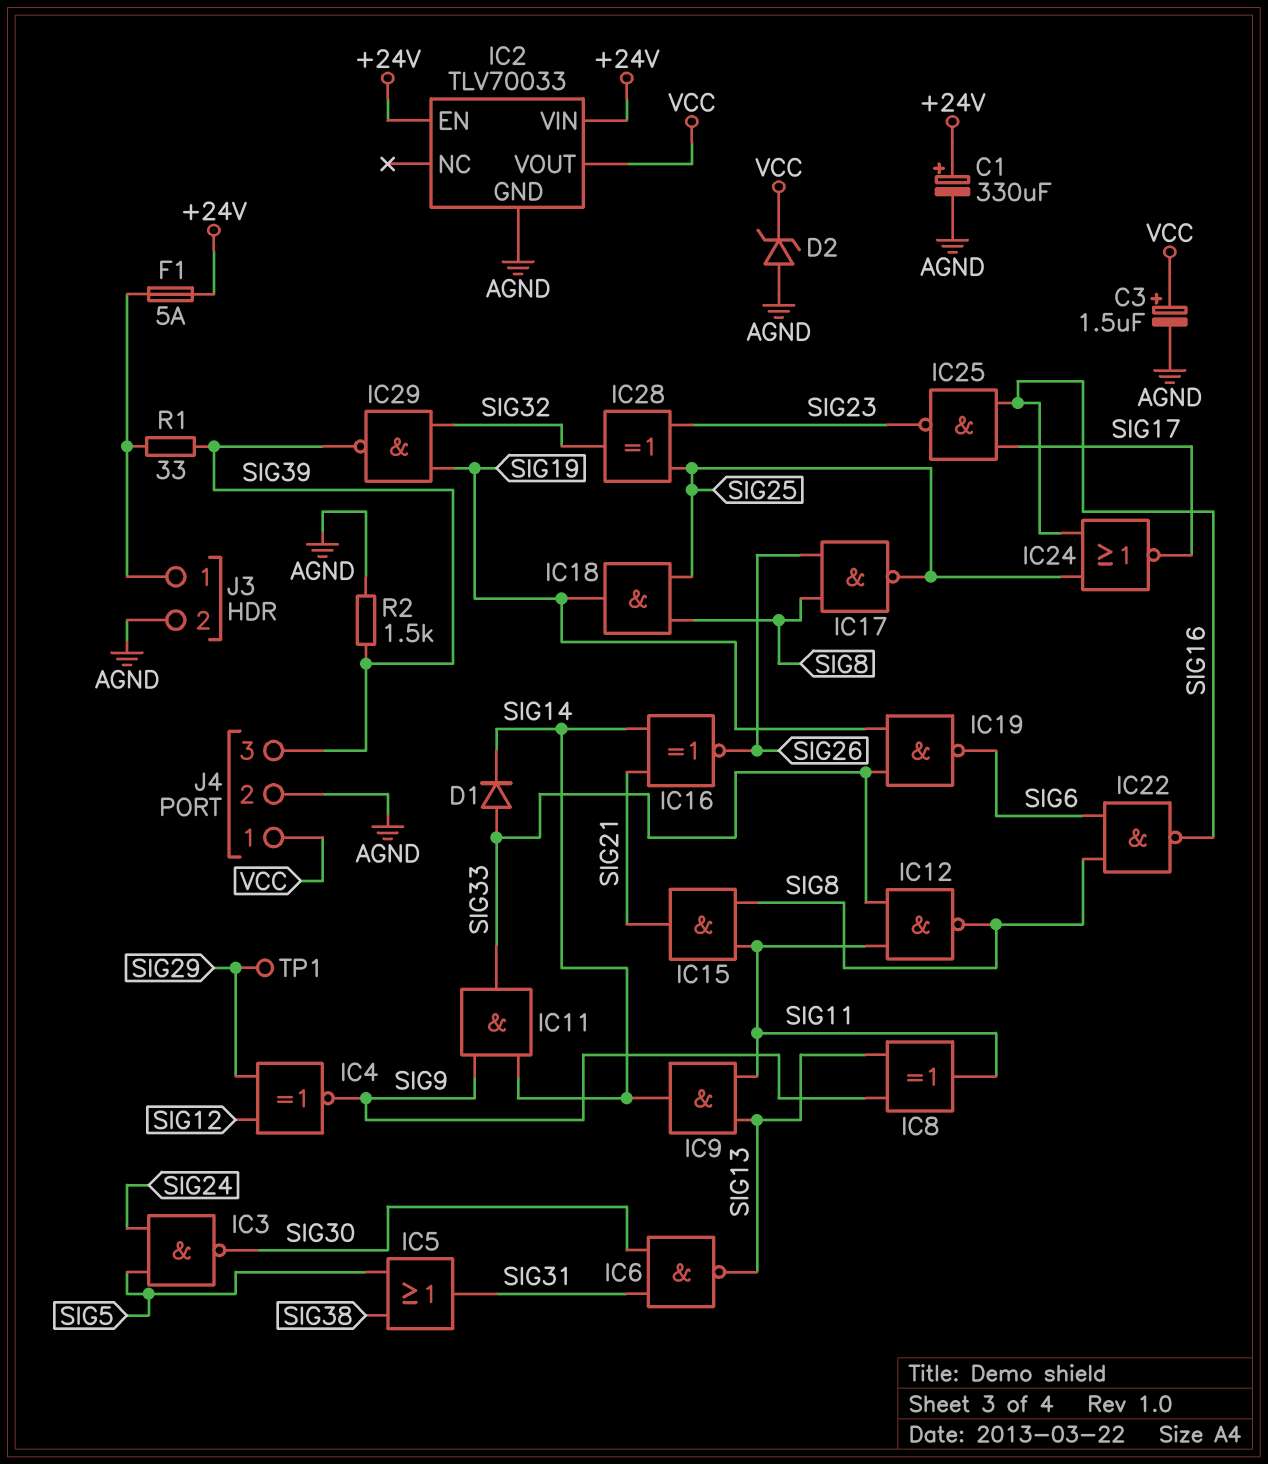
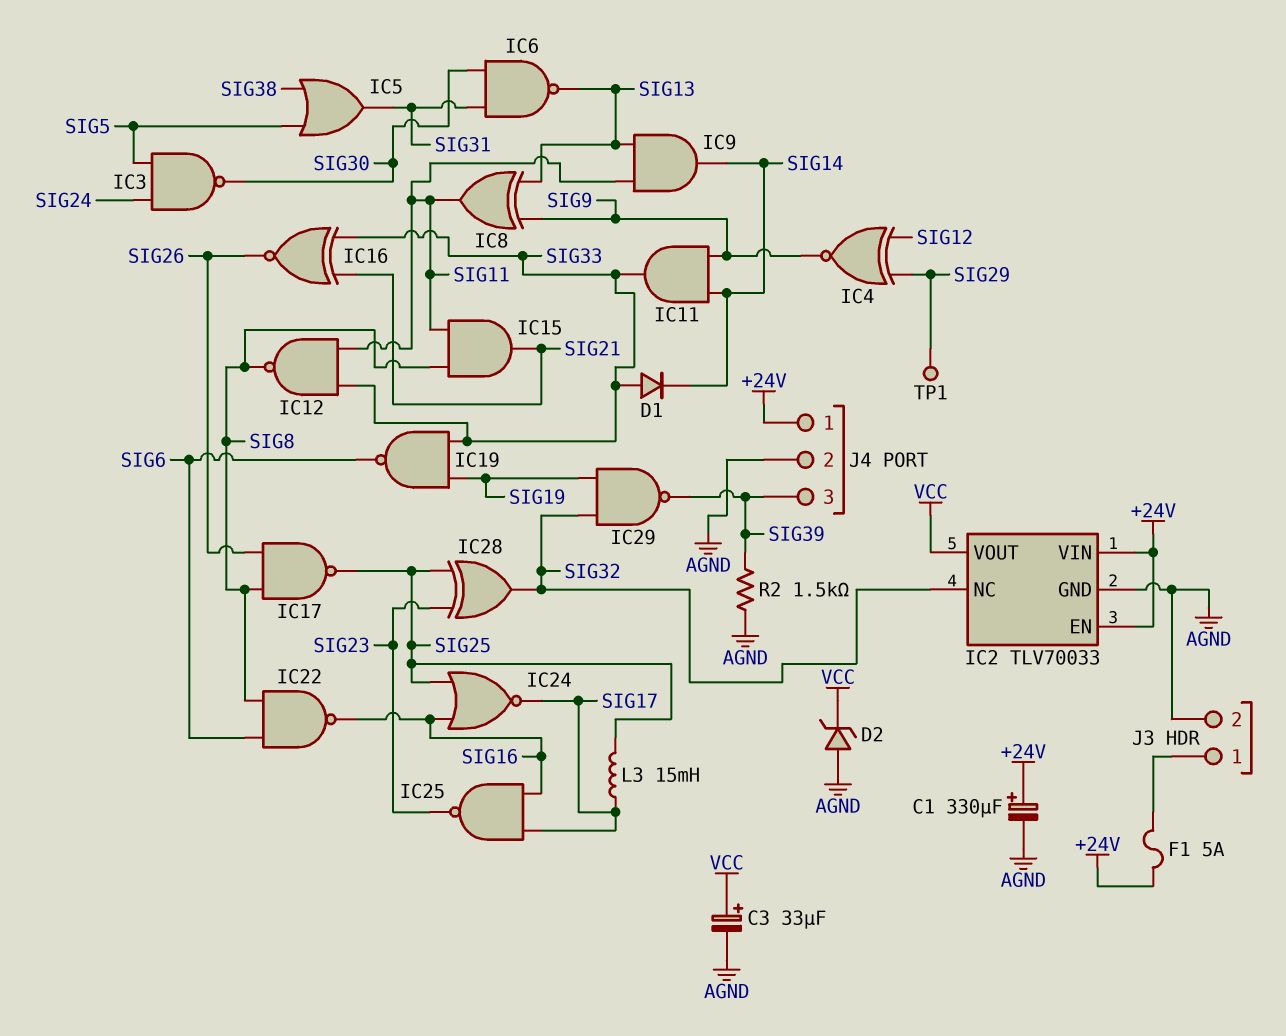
C3: 1.5uF (plus VCC, minus AGND) -> 33uF (plus VCC, minus AGND)
IC2 pin NC: none -> SIG32
IC16: XNOR (in SIG14, in SIG21, out SIG26) -> XNOR (in SIG21, in SIG33, out SIG26)
IC18: AND (in SIG8, in SIG25, out SIG19) -> none
J4 pin 1: VCC -> +24V
L3: none -> 15mH (SIG17, SIG25)
R1: 33 (J3/1, SIG39) -> none

